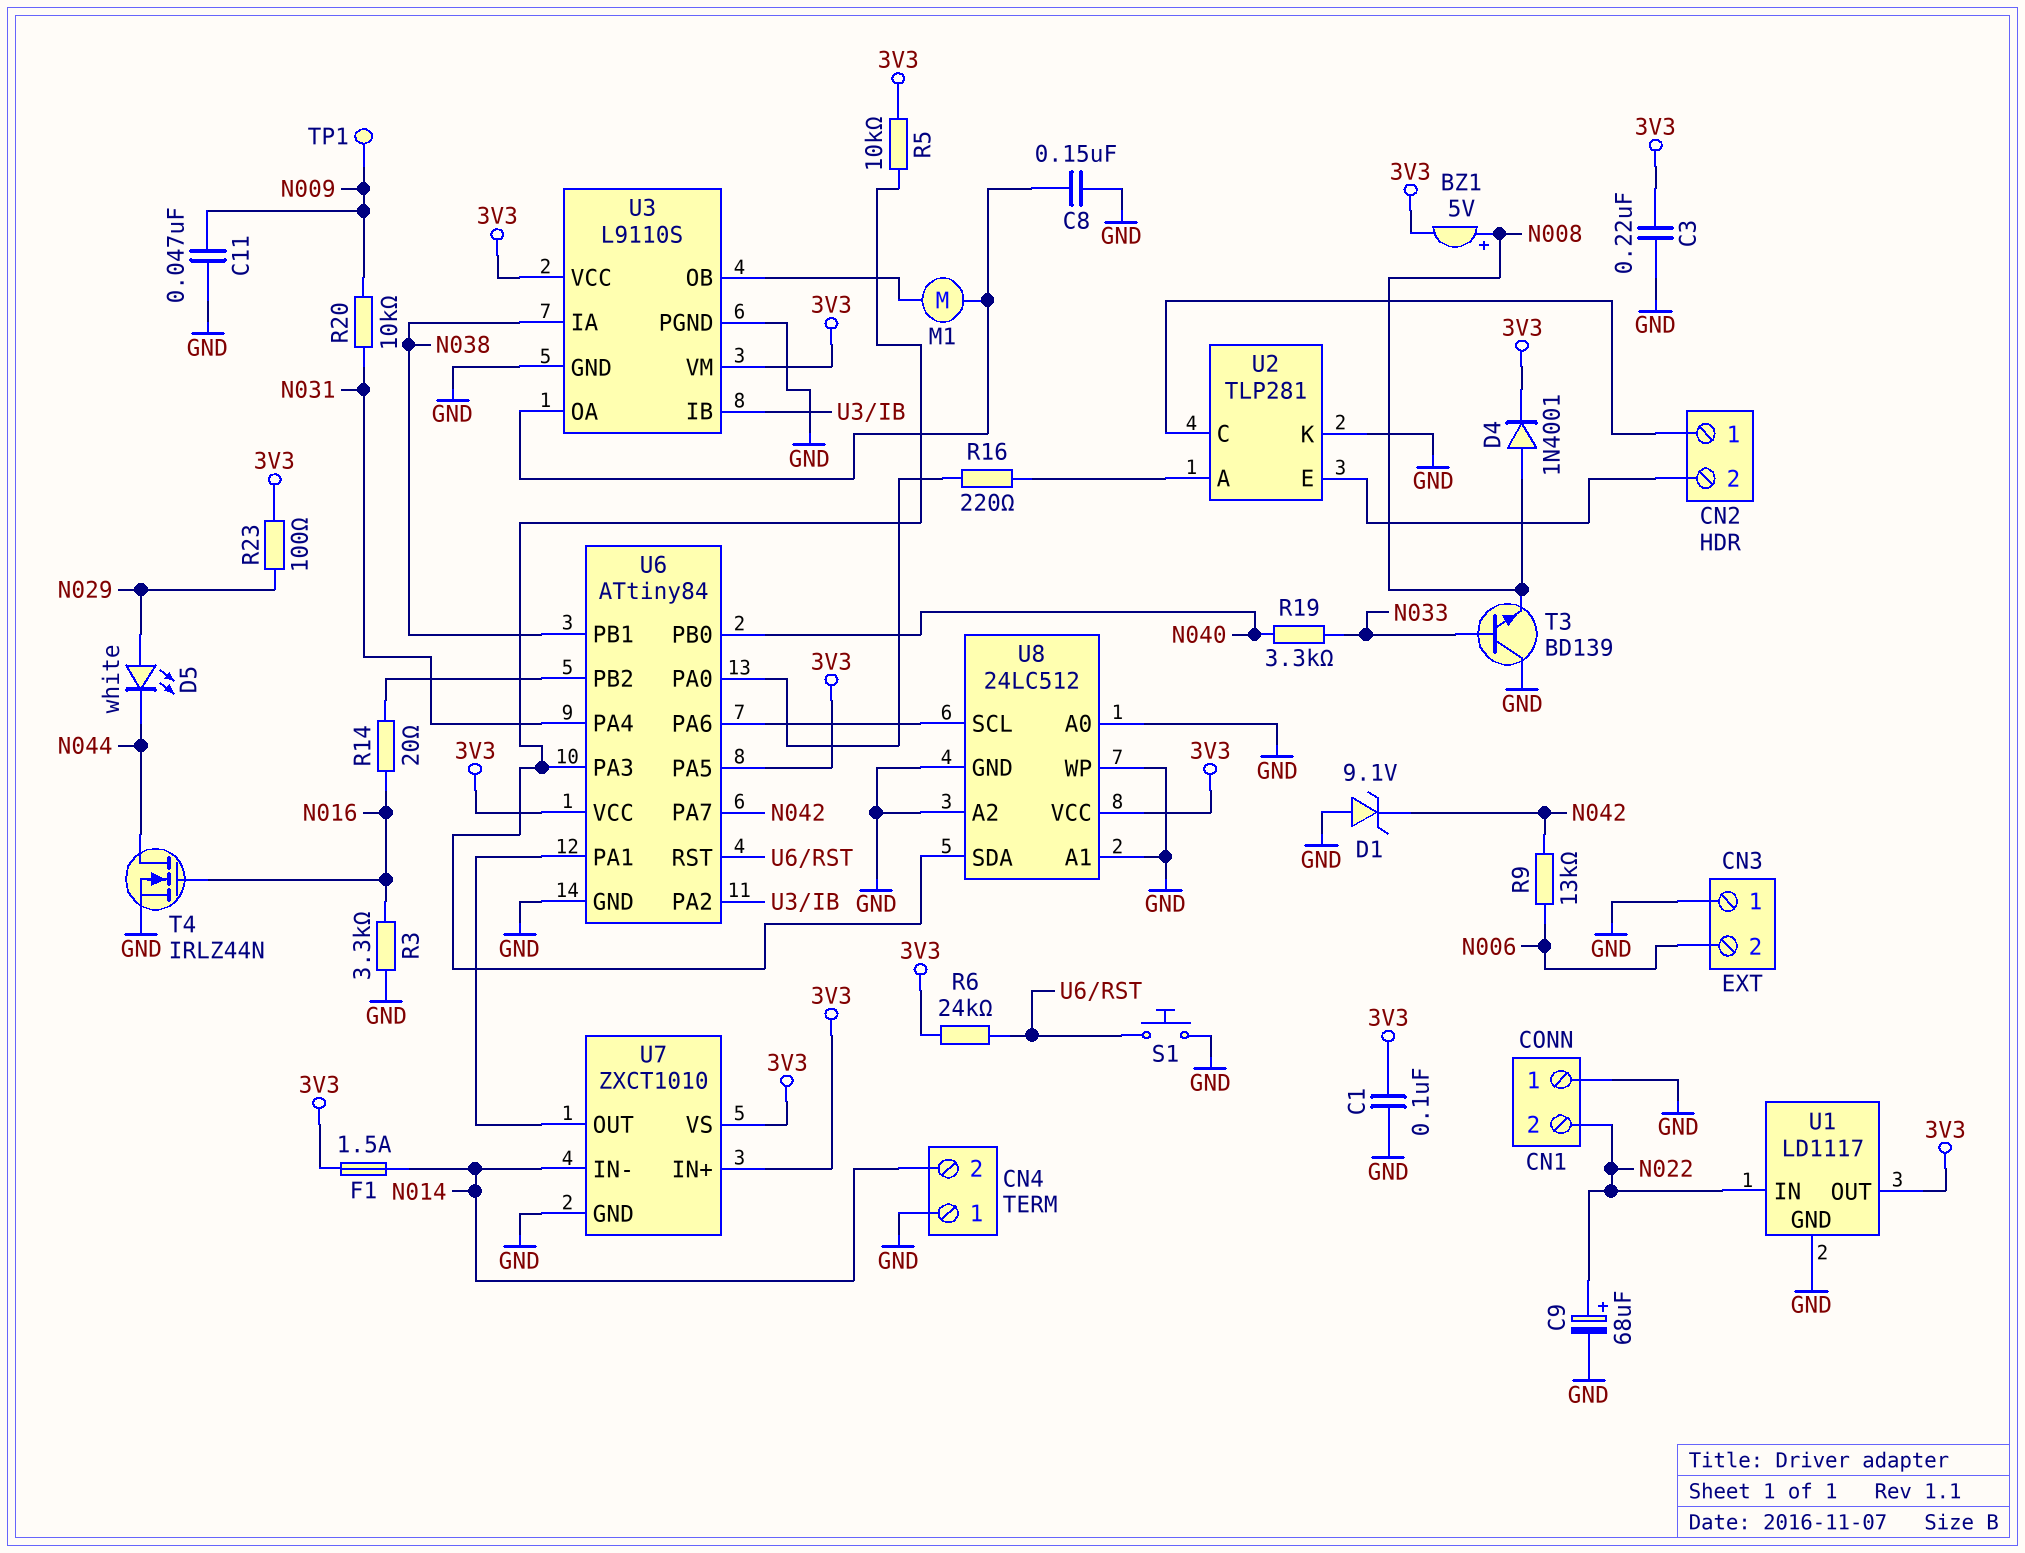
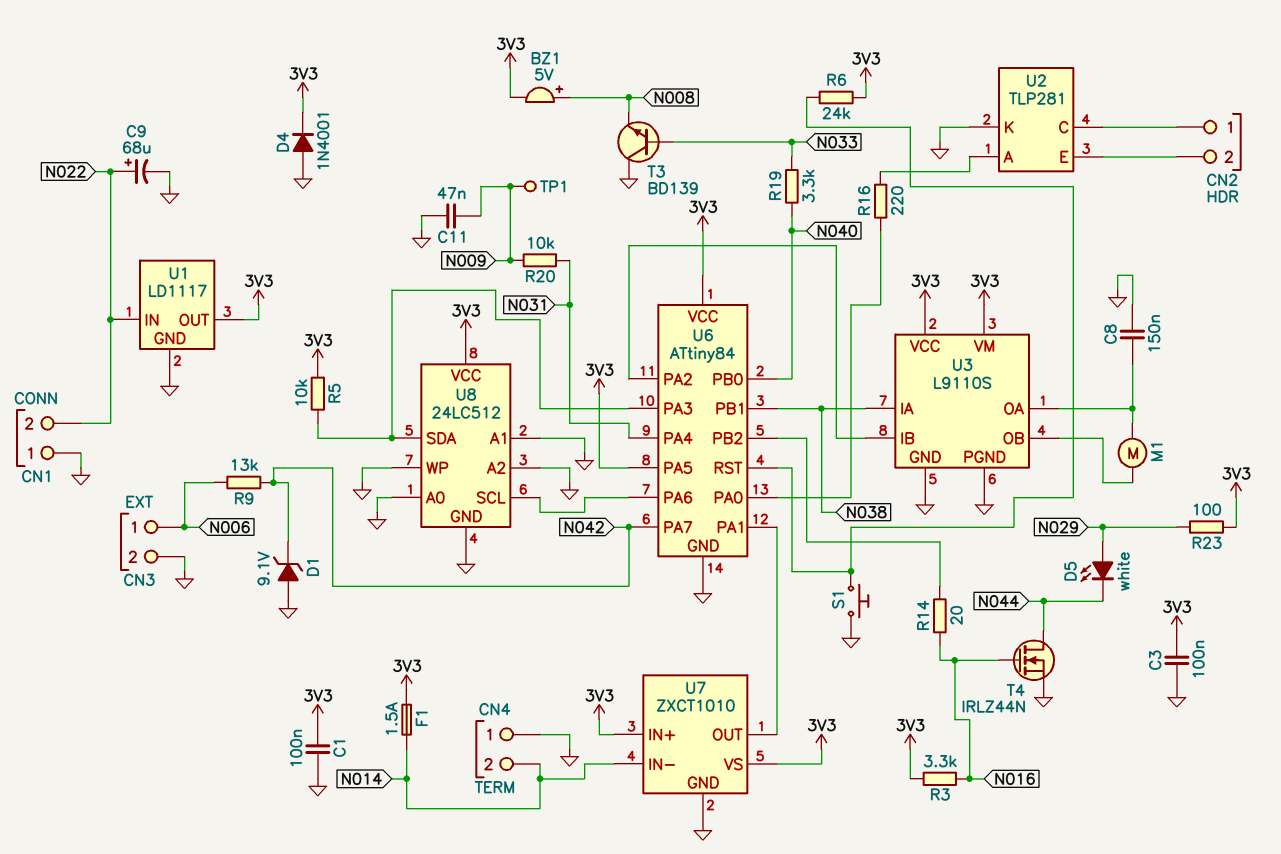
C3: 220nF (3V3, GND) -> 100nF (3V3, GND)
CN3 pin 1: GND -> N006
CN3 pin 2: N006 -> GND
D4: diode 1N4001 (A N008, K 3V3) -> diode 1N4001 (A GND, K 3V3)
R3: 3.3k (GND, N016) -> 3.3k (3V3, N016)

